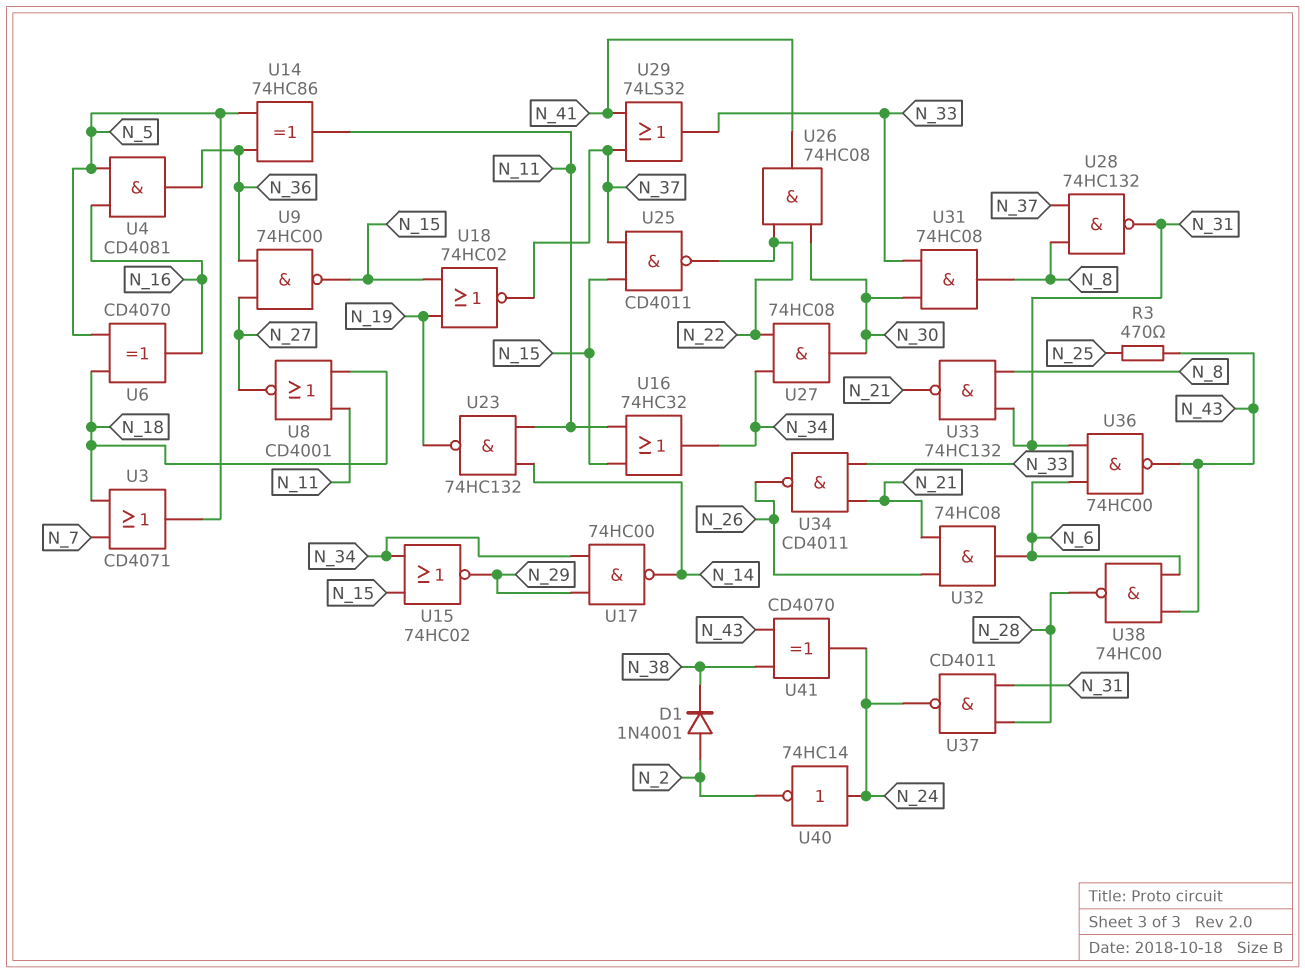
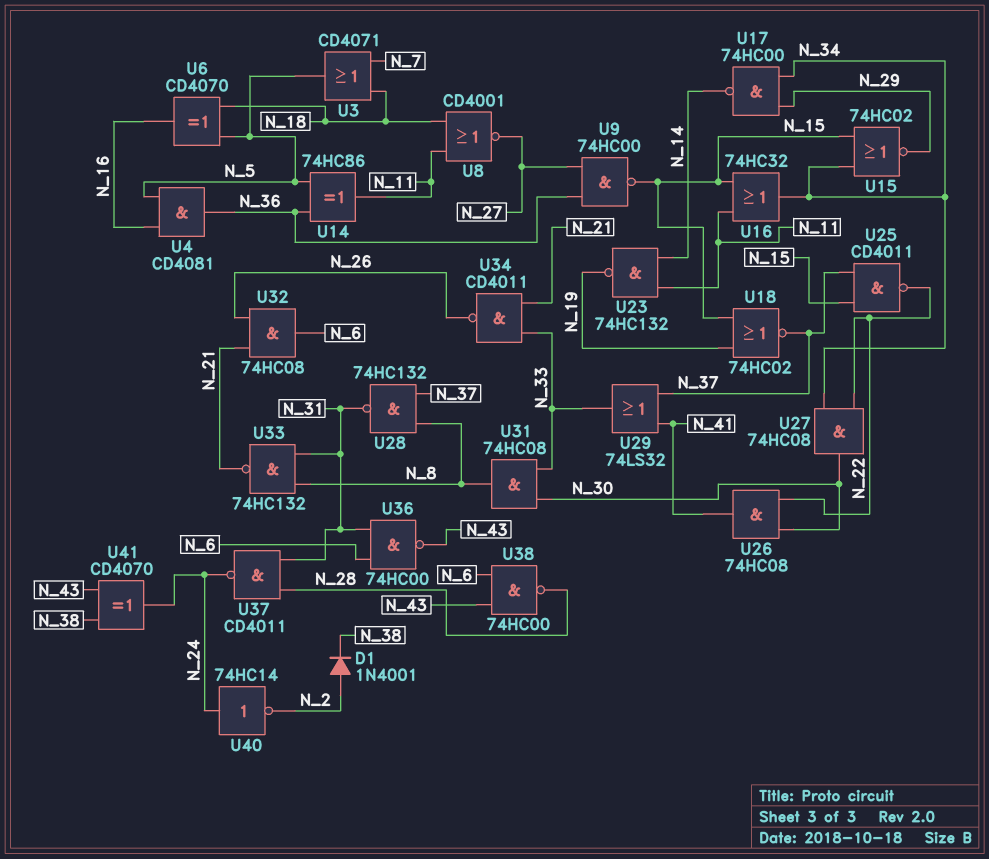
R3: 470 (N_25, N_43) -> none

